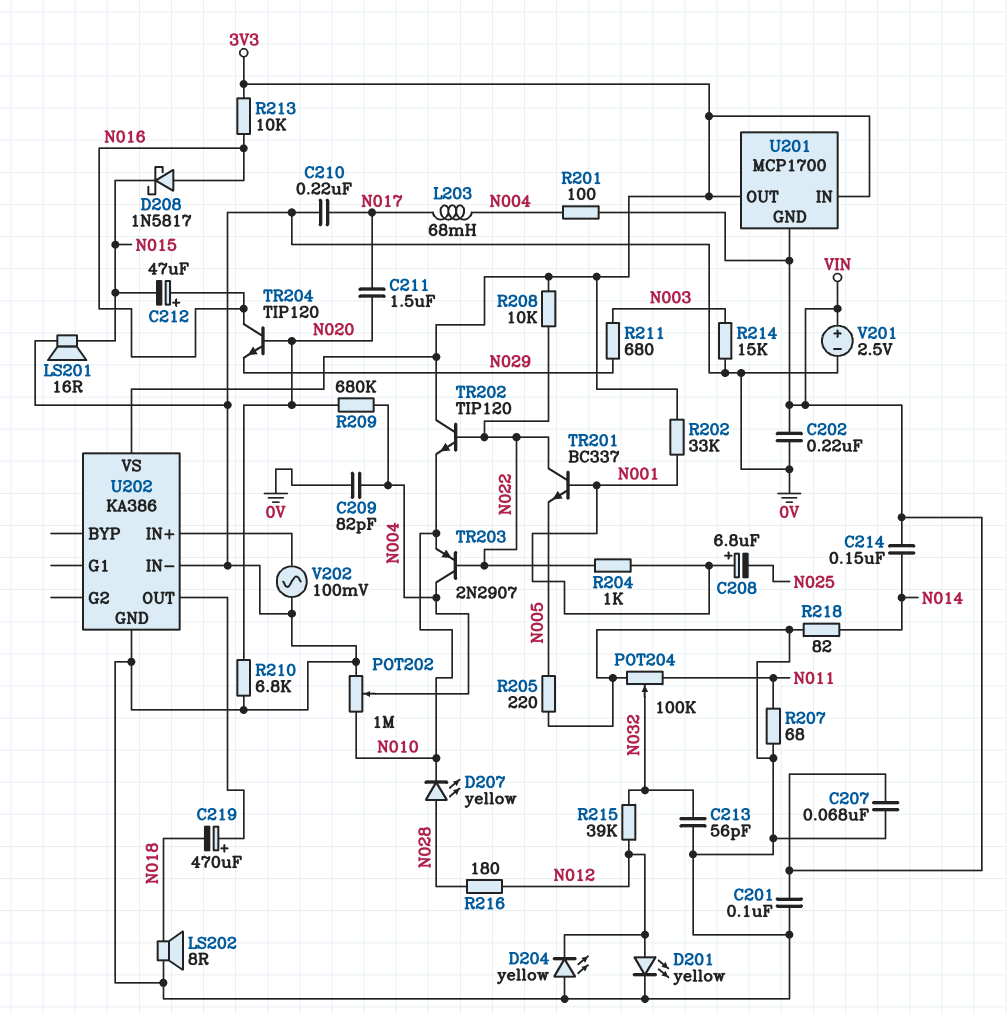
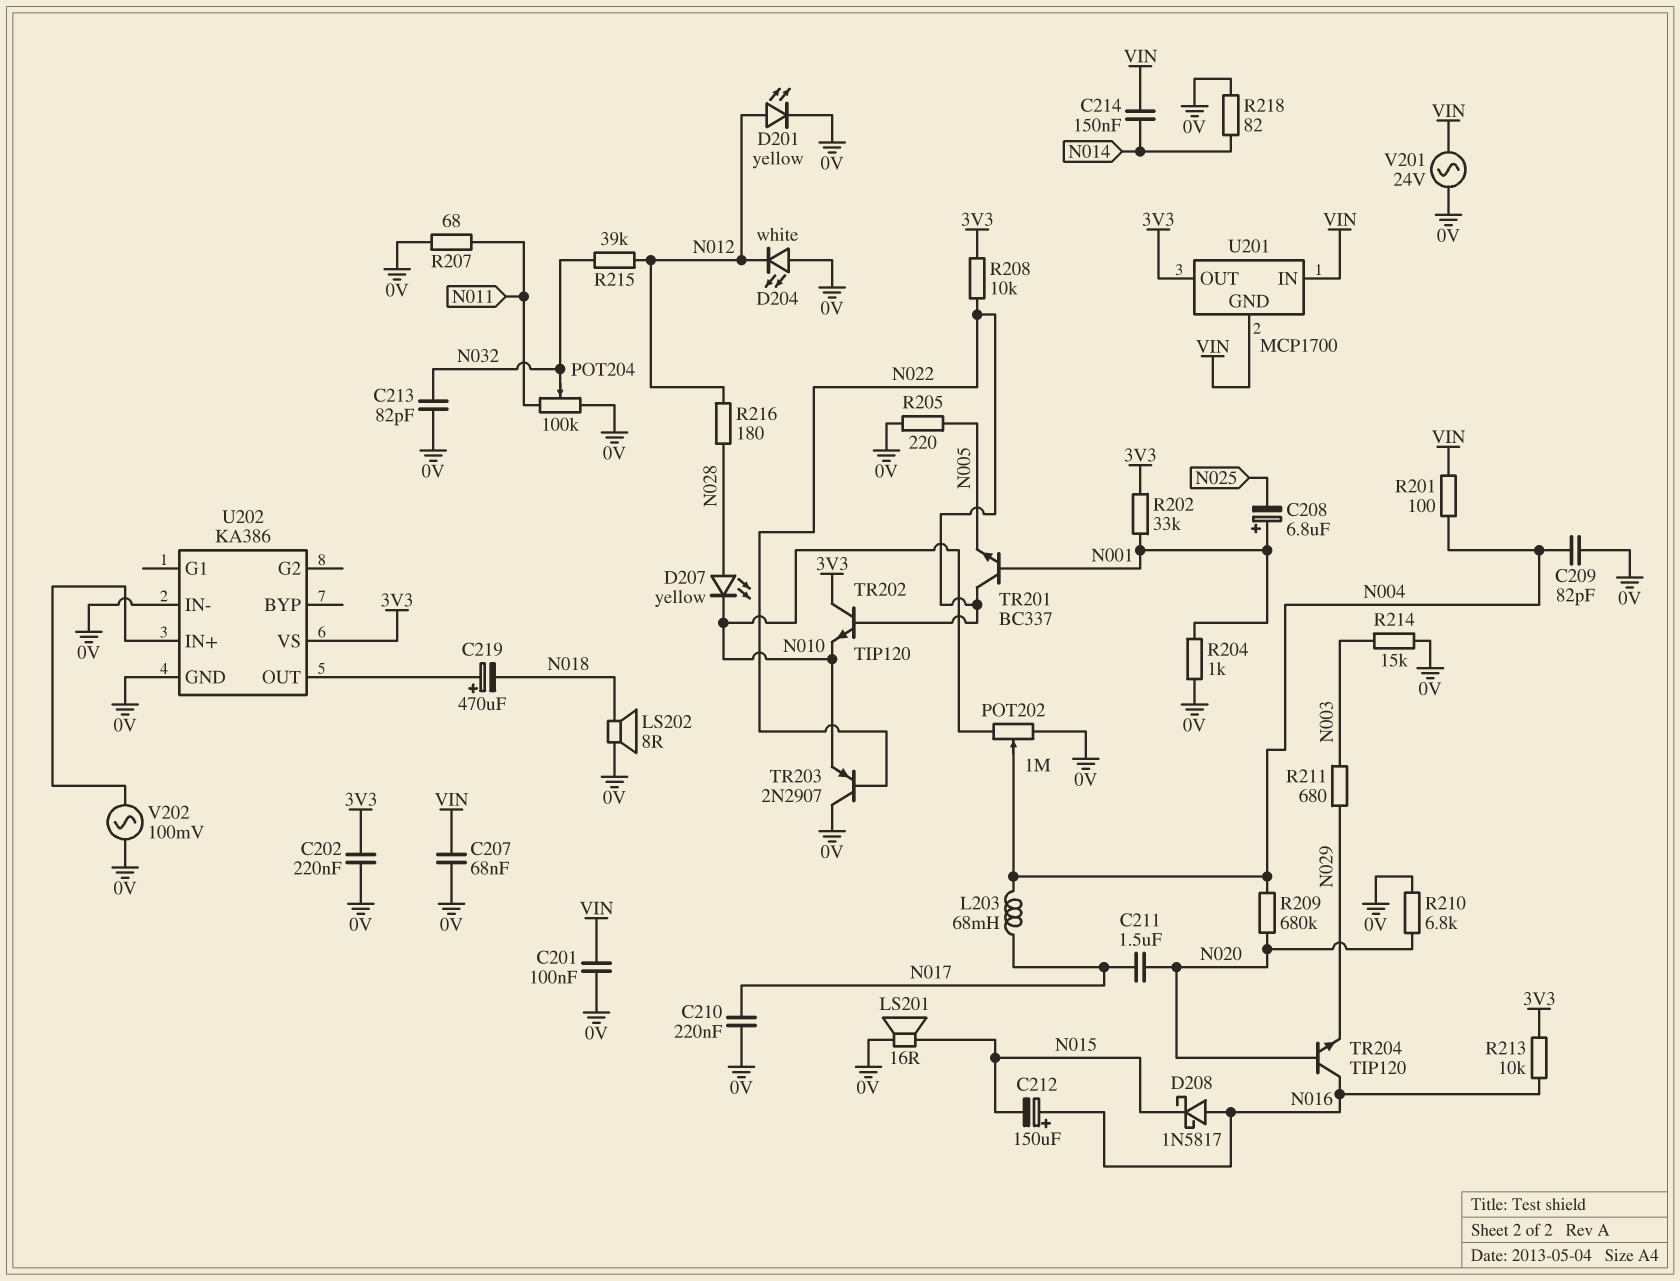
C202: 220nF (0V, VIN) -> 220nF (0V, 3V3)
C212: 47uF (plus N016, minus N015) -> 150uF (plus N016, minus N015)
C213: 56pF (0V, N032) -> 82pF (0V, N032)
D204: LED yellow (A 0V, K N012) -> LED white (A 0V, K N012)
R204: 1k (N001, N022) -> 1k (0V, N001)
TR203: PNP 2N2907 (B N022, C N004, E N010) -> PNP 2N2907 (B N022, C 0V, E N010)
U201 pin IN: 3V3 -> VIN
V201: 2.5V (plus VIN, minus 0V) -> AC 24V (0V, VIN)

